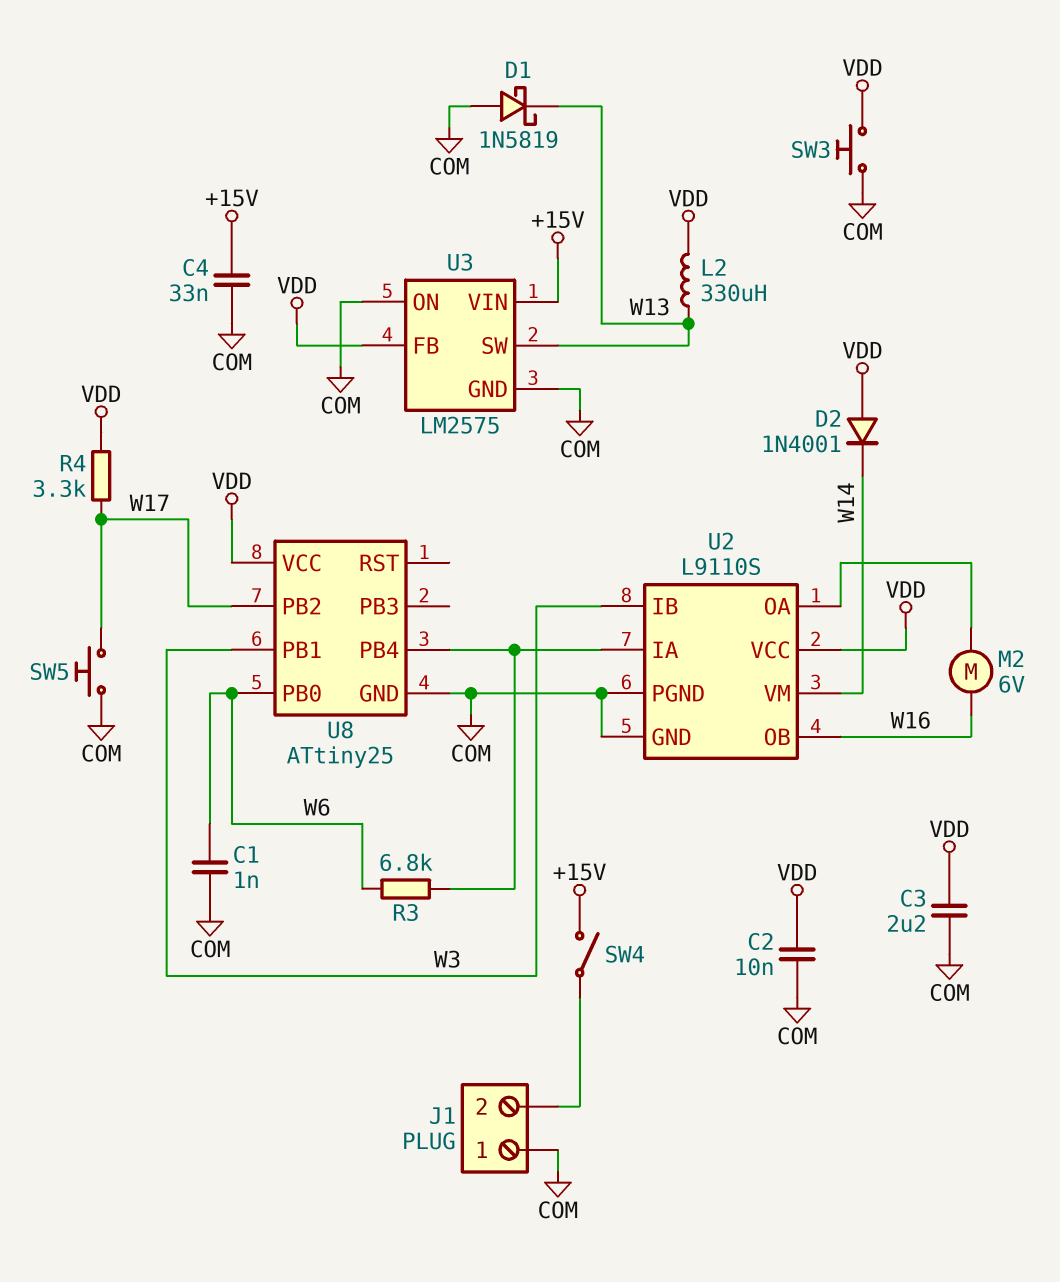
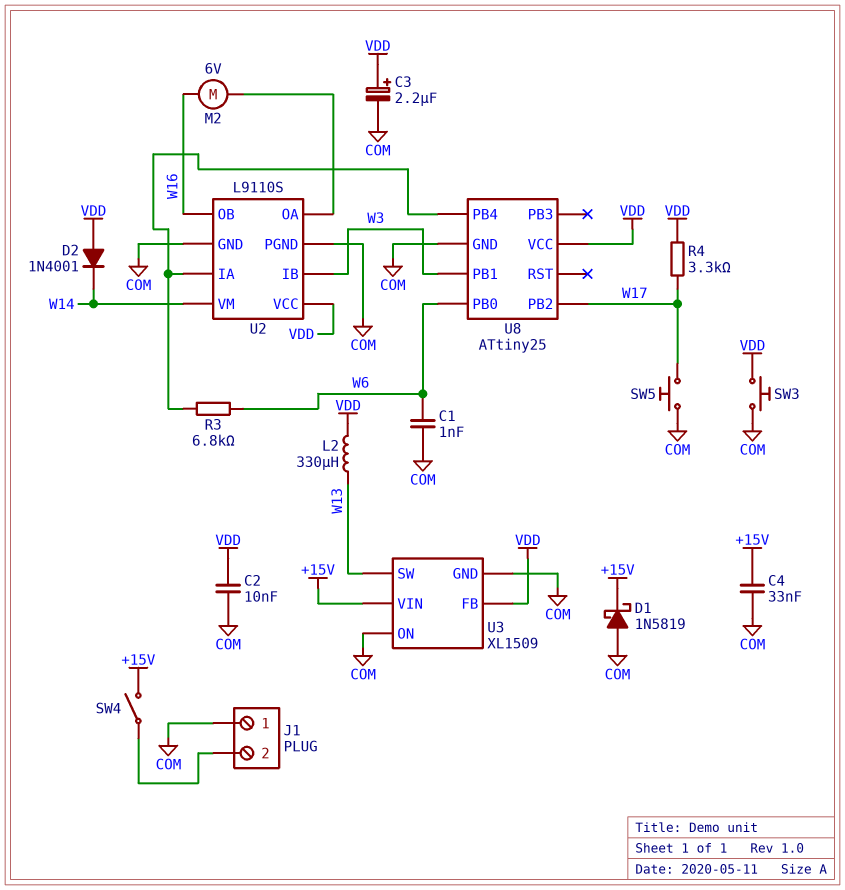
C3: 2.2uF (COM, VDD) -> 2.2uF (plus VDD, minus COM)
D1: schottky 1N5819 (A COM, K W13) -> schottky 1N5819 (A COM, K +15V)
U3: LM2575 -> XL1509

